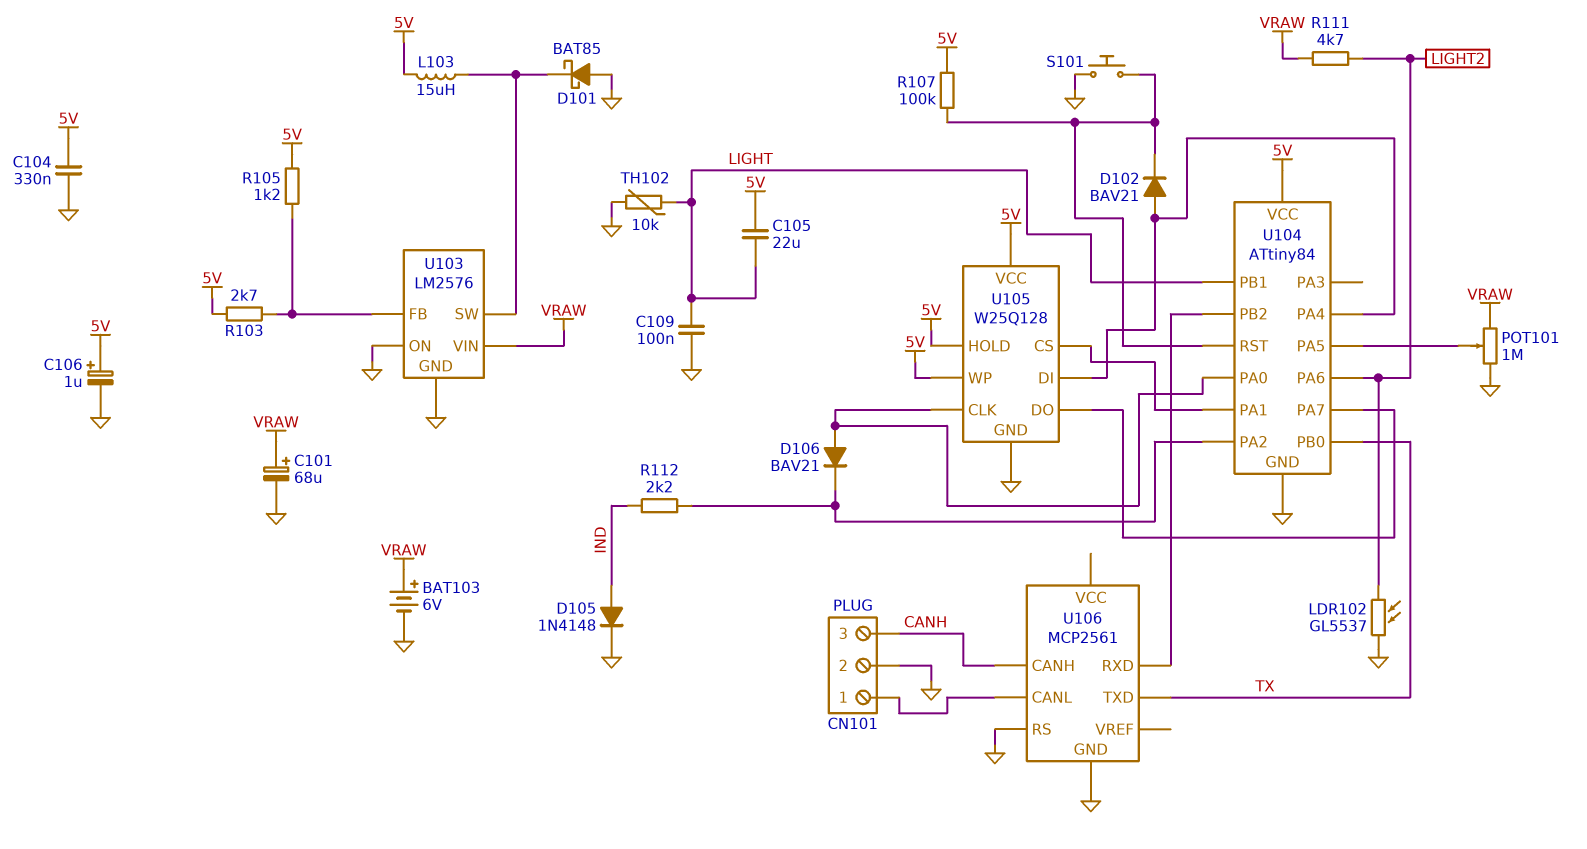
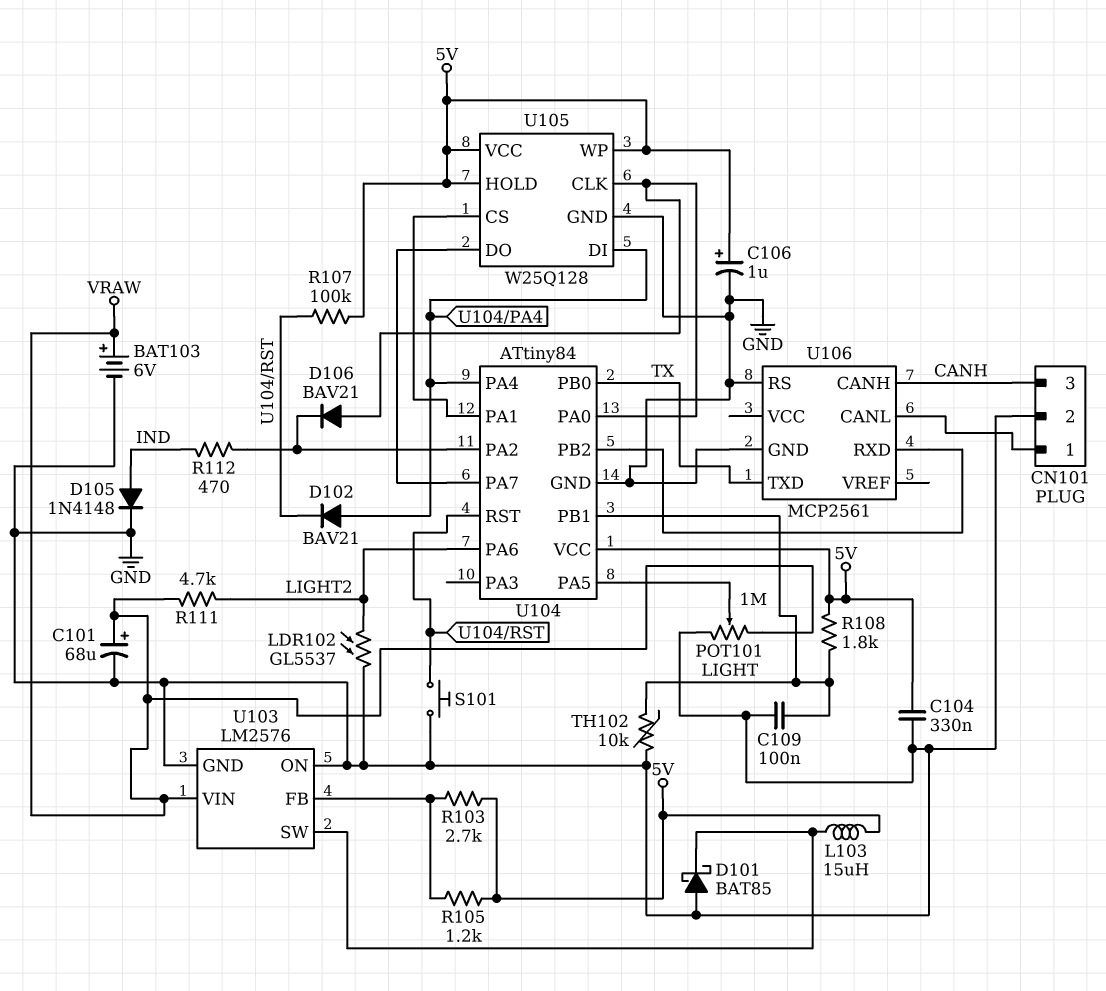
C105: 22uF (5V, LIGHT) -> none
R108: none -> 1.8k (5V, LIGHT)
R112: 2.2k (IND, U104/PA2) -> 470 (IND, U104/PA2)

